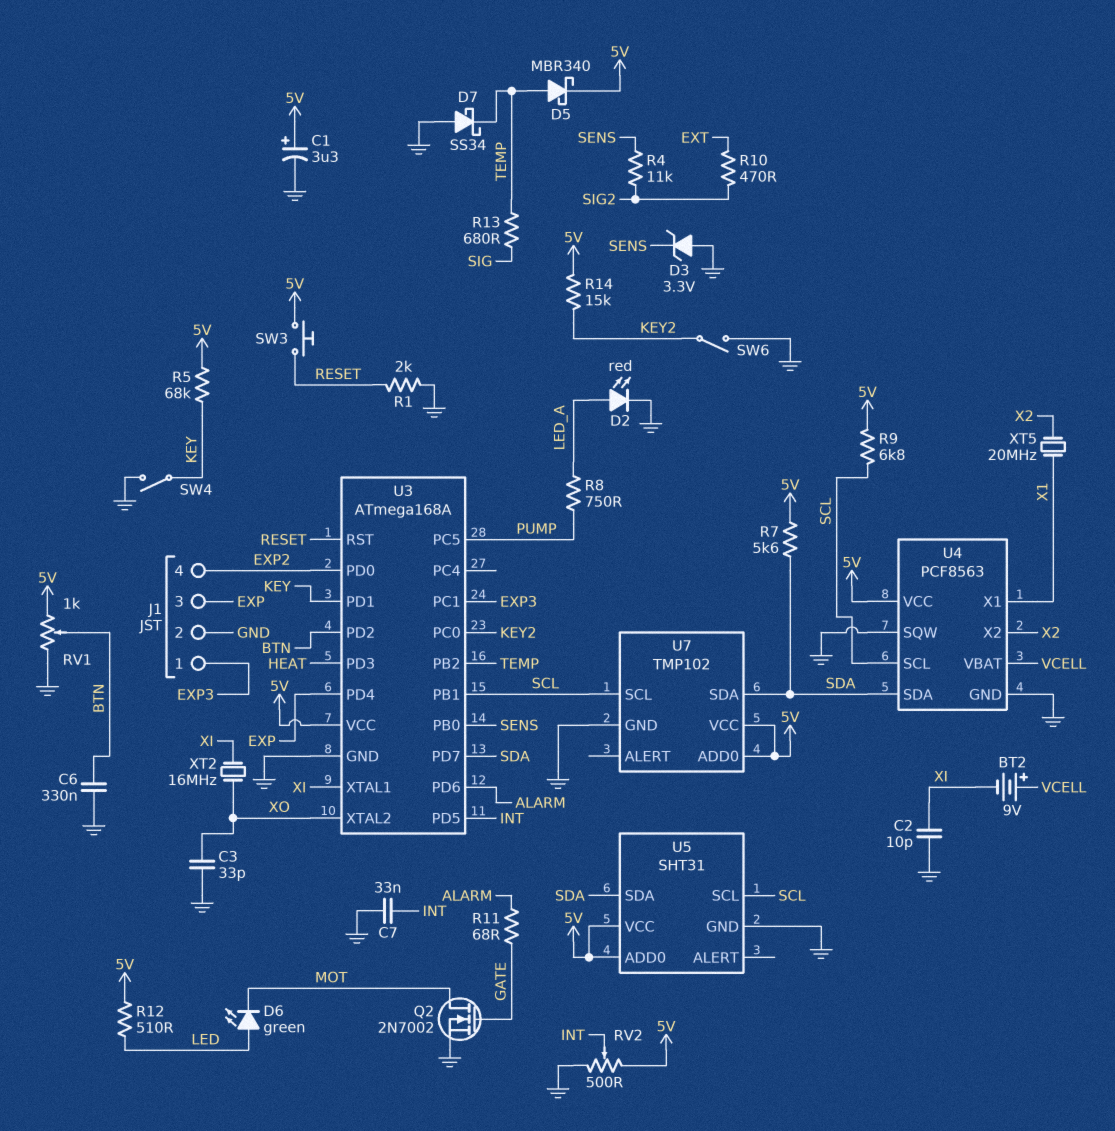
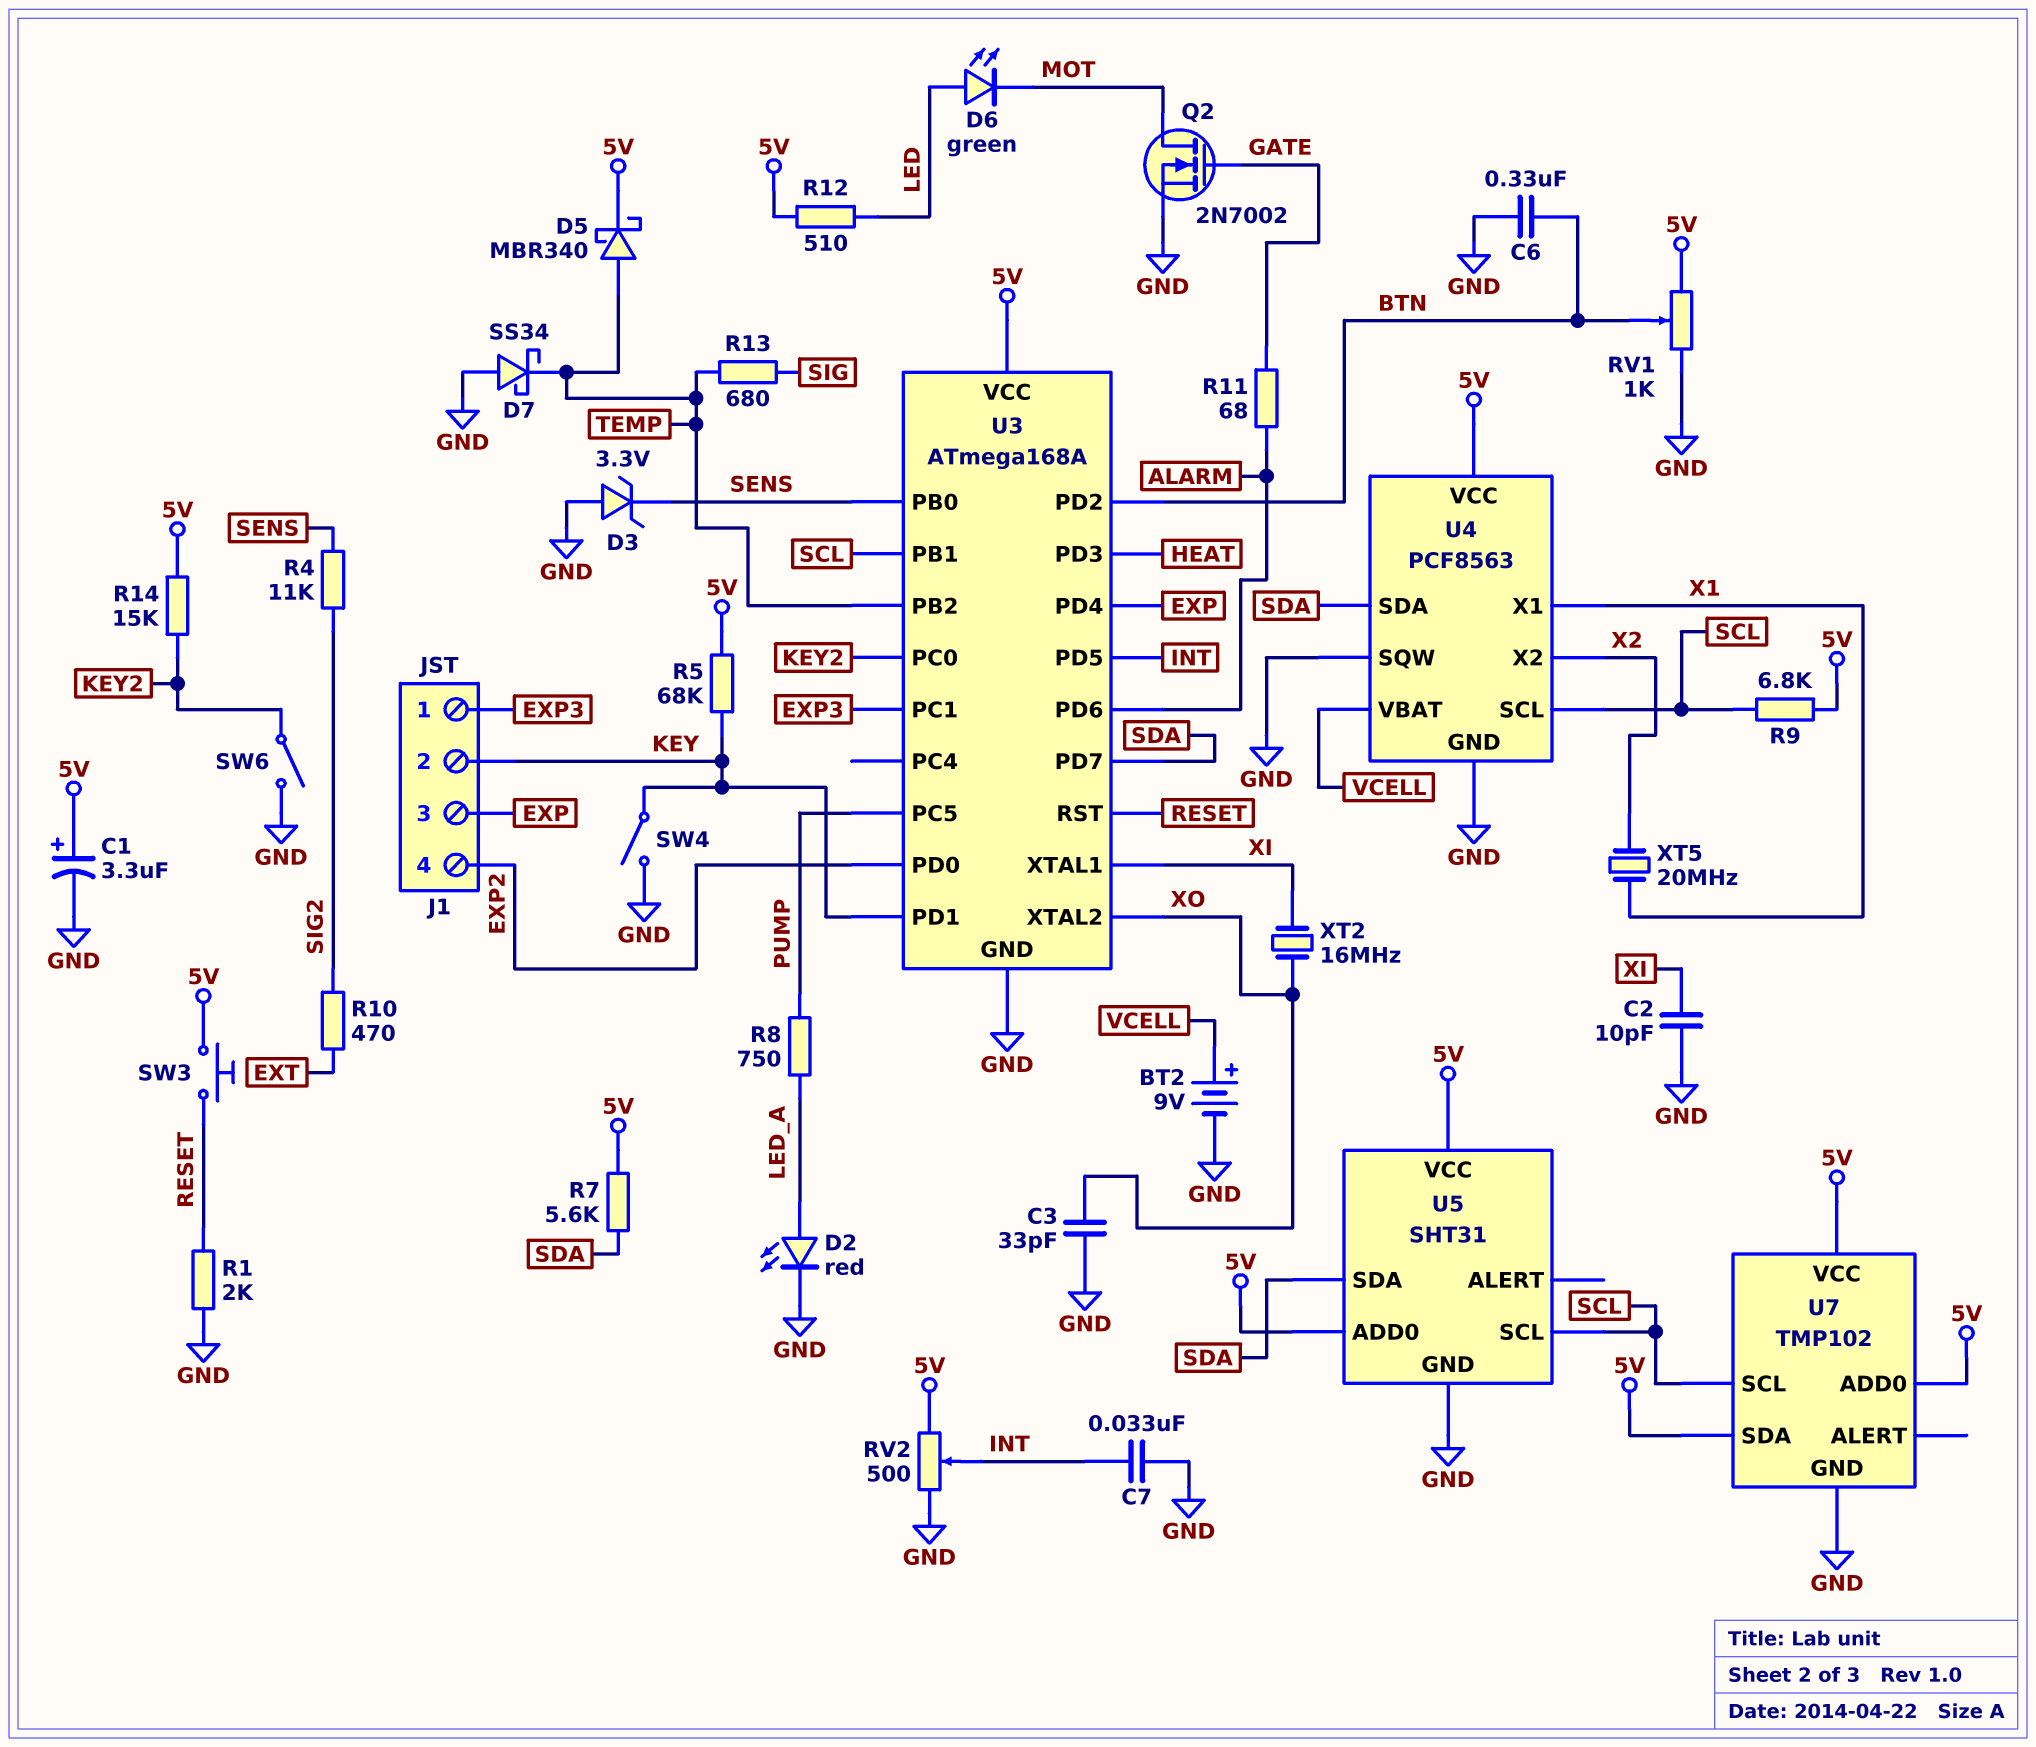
BT2: 9V (plus VCELL, minus XI) -> 9V (plus VCELL, minus GND)
J1 pin 2: GND -> KEY
U7 pin SDA: SDA -> 5V

